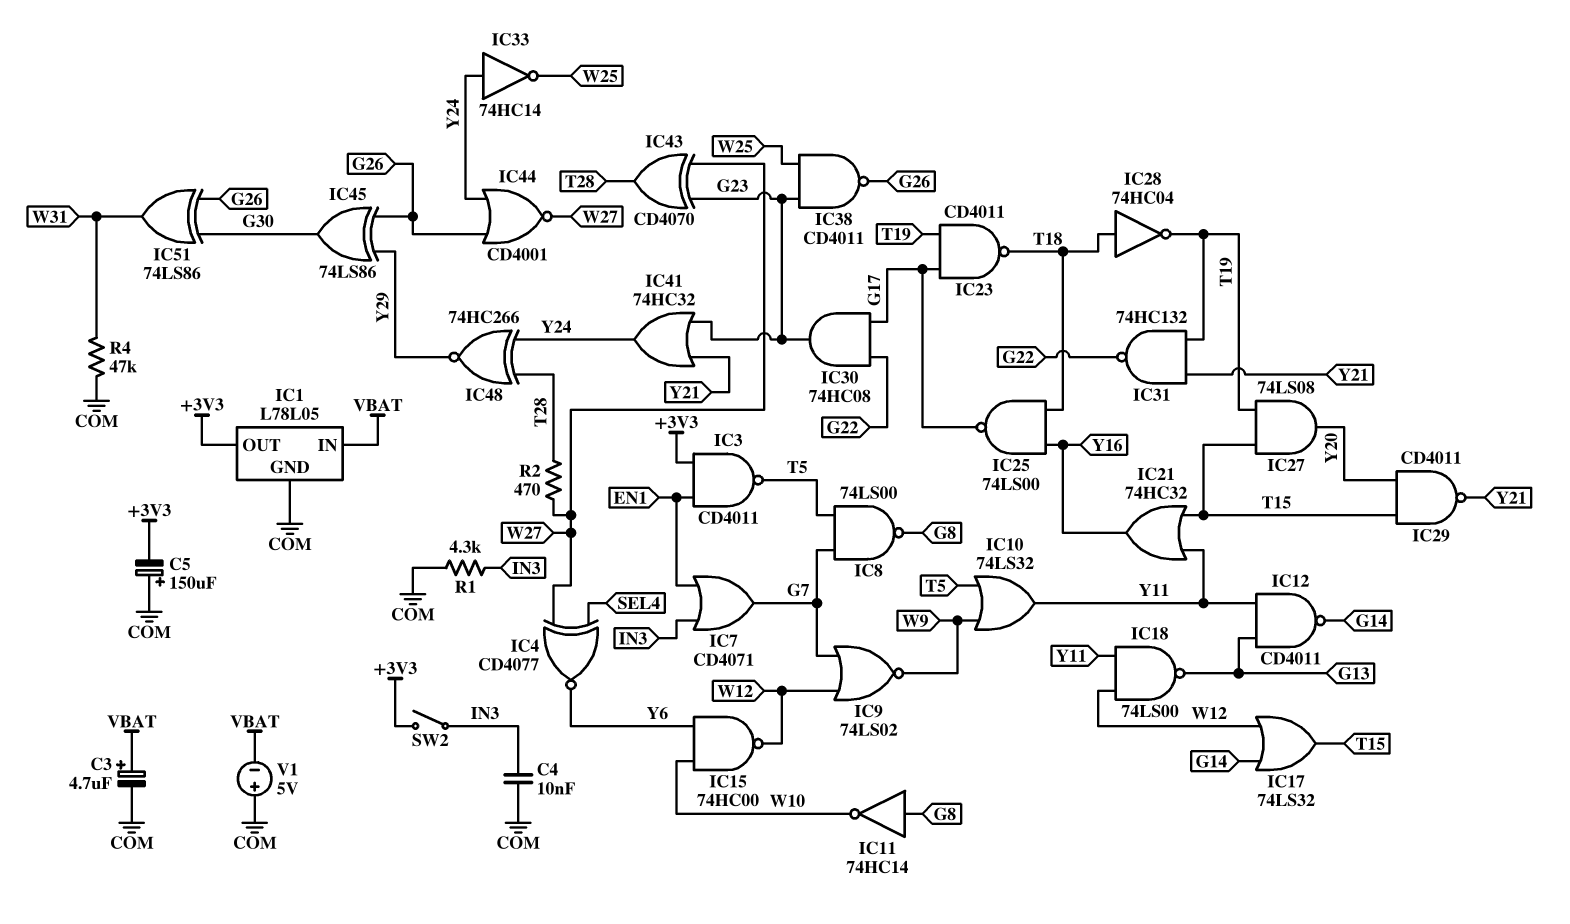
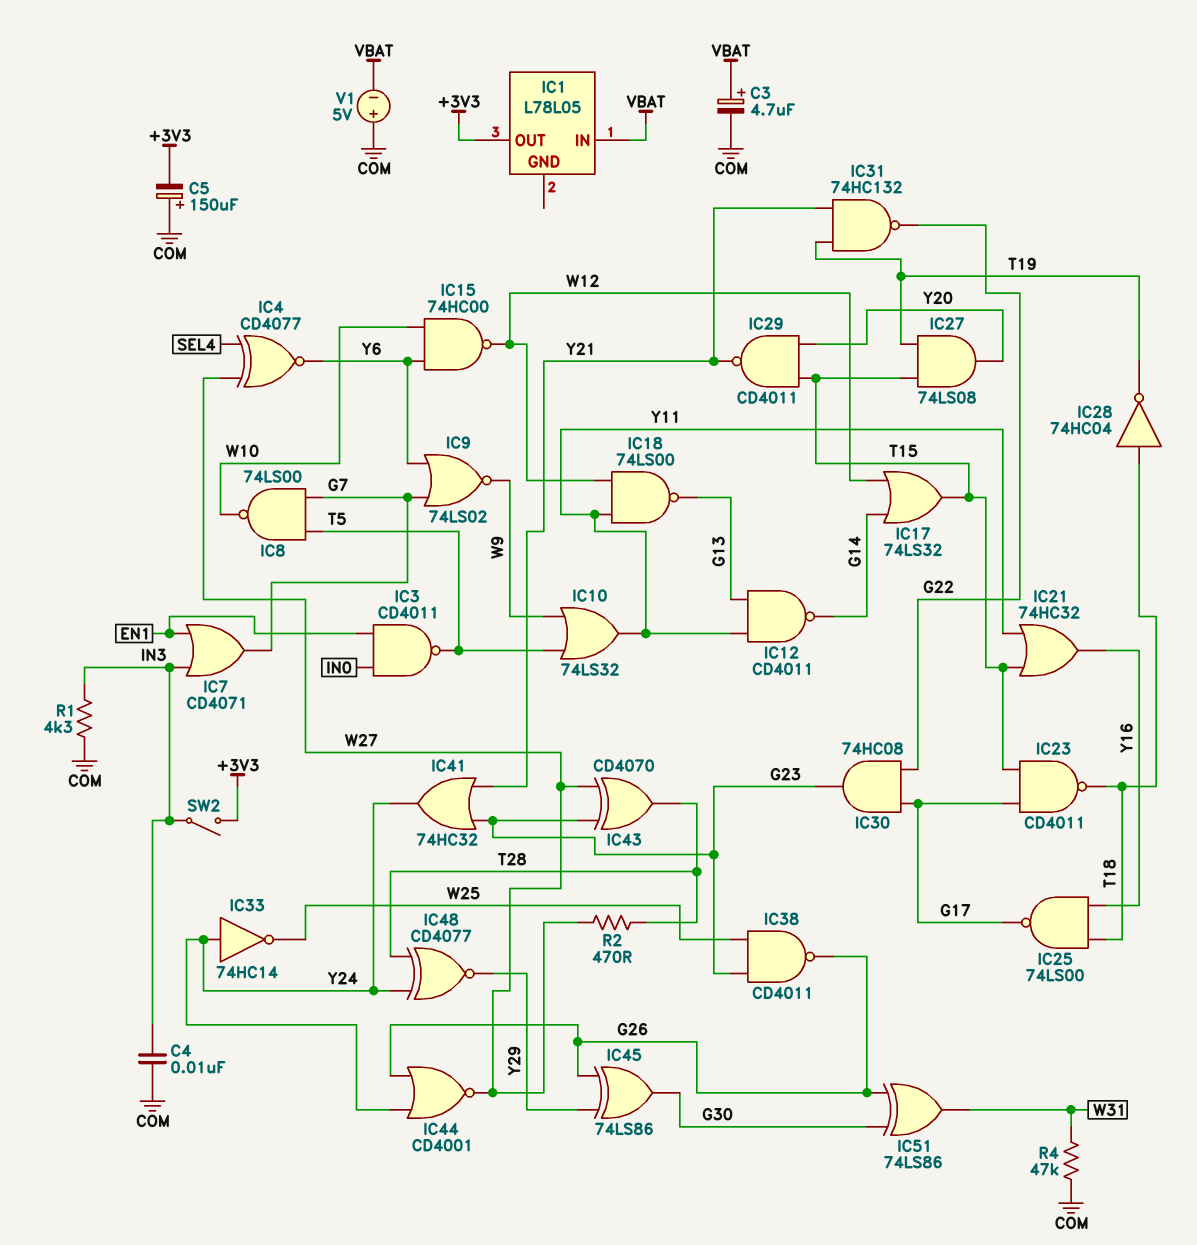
IC1 pin GND: COM -> none
IC3: NAND CD4011 (in +3V3, in EN1, out T5) -> NAND CD4011 (in EN1, in IN0, out T5)
IC8: NAND 74LS00 (in G7, in T5, out G8) -> NAND 74LS00 (in G7, in T5, out W10)
IC9: NOR 74LS02 (in G7, in W12, out W9) -> NOR 74LS02 (in G7, in Y6, out W9)
IC11: NOT 74HC14 (in G8, out W10) -> none
IC23: NAND CD4011 (in G17, in T19, out T18) -> NAND CD4011 (in G17, in T15, out T18)
IC48: XNOR 74HC266 (in T28, in Y24, out Y29) -> XNOR CD4077 (in T28, in Y24, out Y29)

